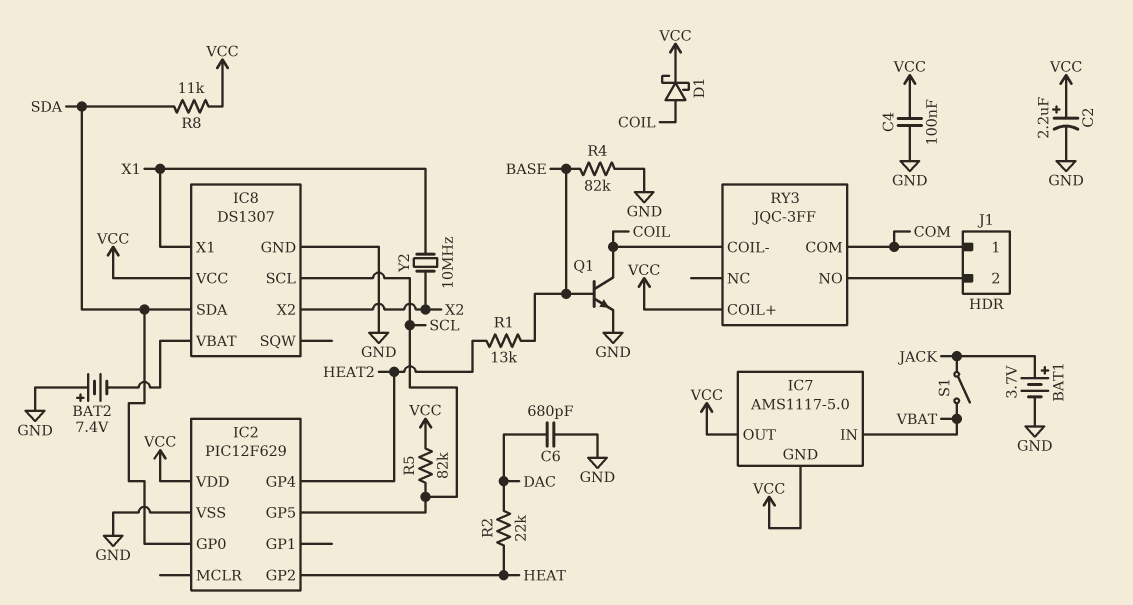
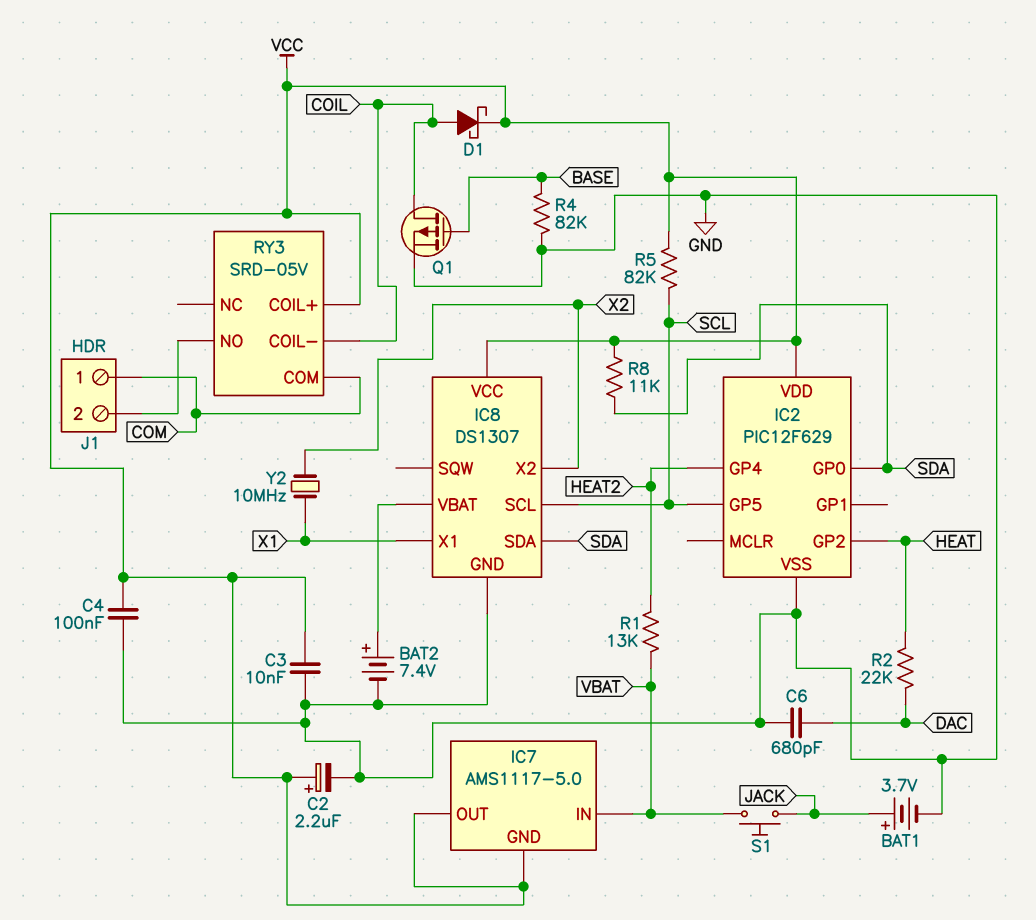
BAT2: 7.4V (plus GND, minus IC8/VBAT) -> 7.4V (plus IC8/VBAT, minus GND)
C3: none -> 10nF (GND, VCC)
Q1: NPN (B BASE, C COIL, E GND) -> PMOS (G BASE, D COIL, S GND)
R1: 13k (BASE, HEAT2) -> 13k (HEAT2, VBAT)
RY3: JQC-3FF -> SRD-05V
S1: switch (JACK, VBAT) -> button (JACK, VBAT)

